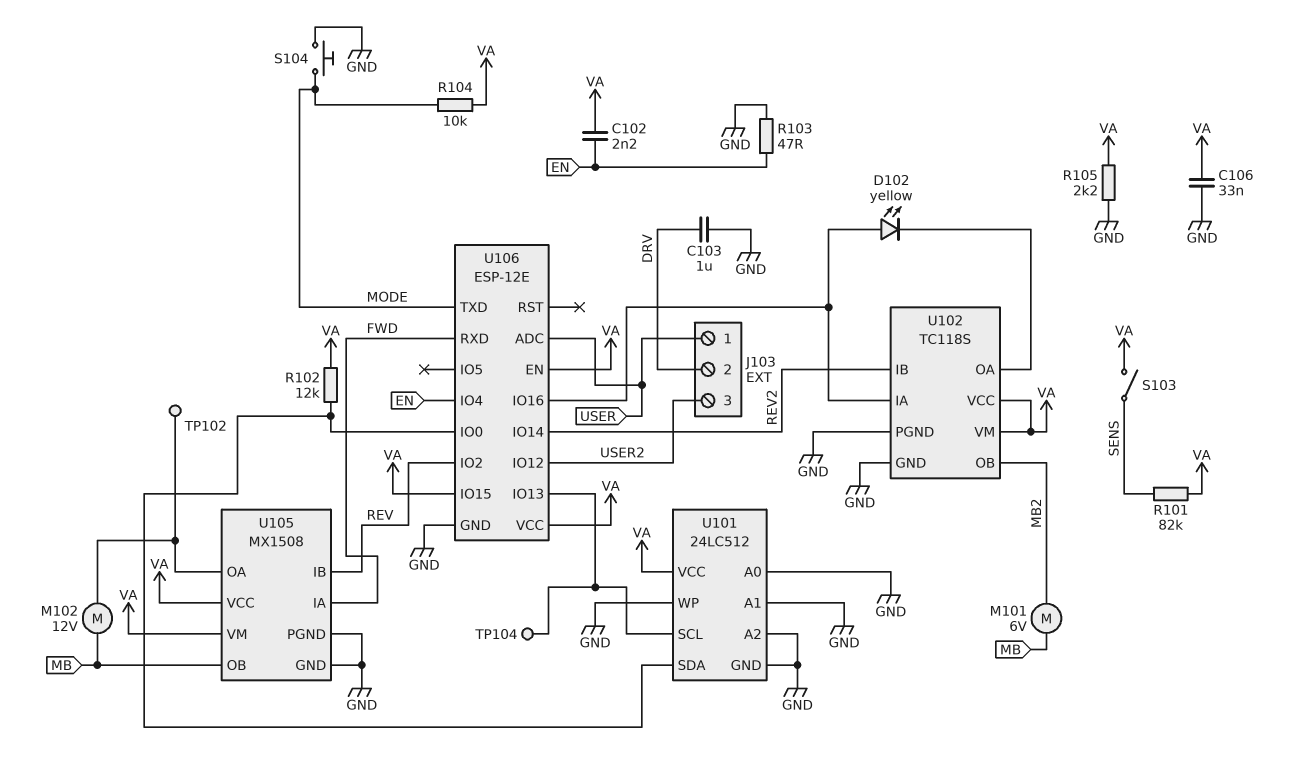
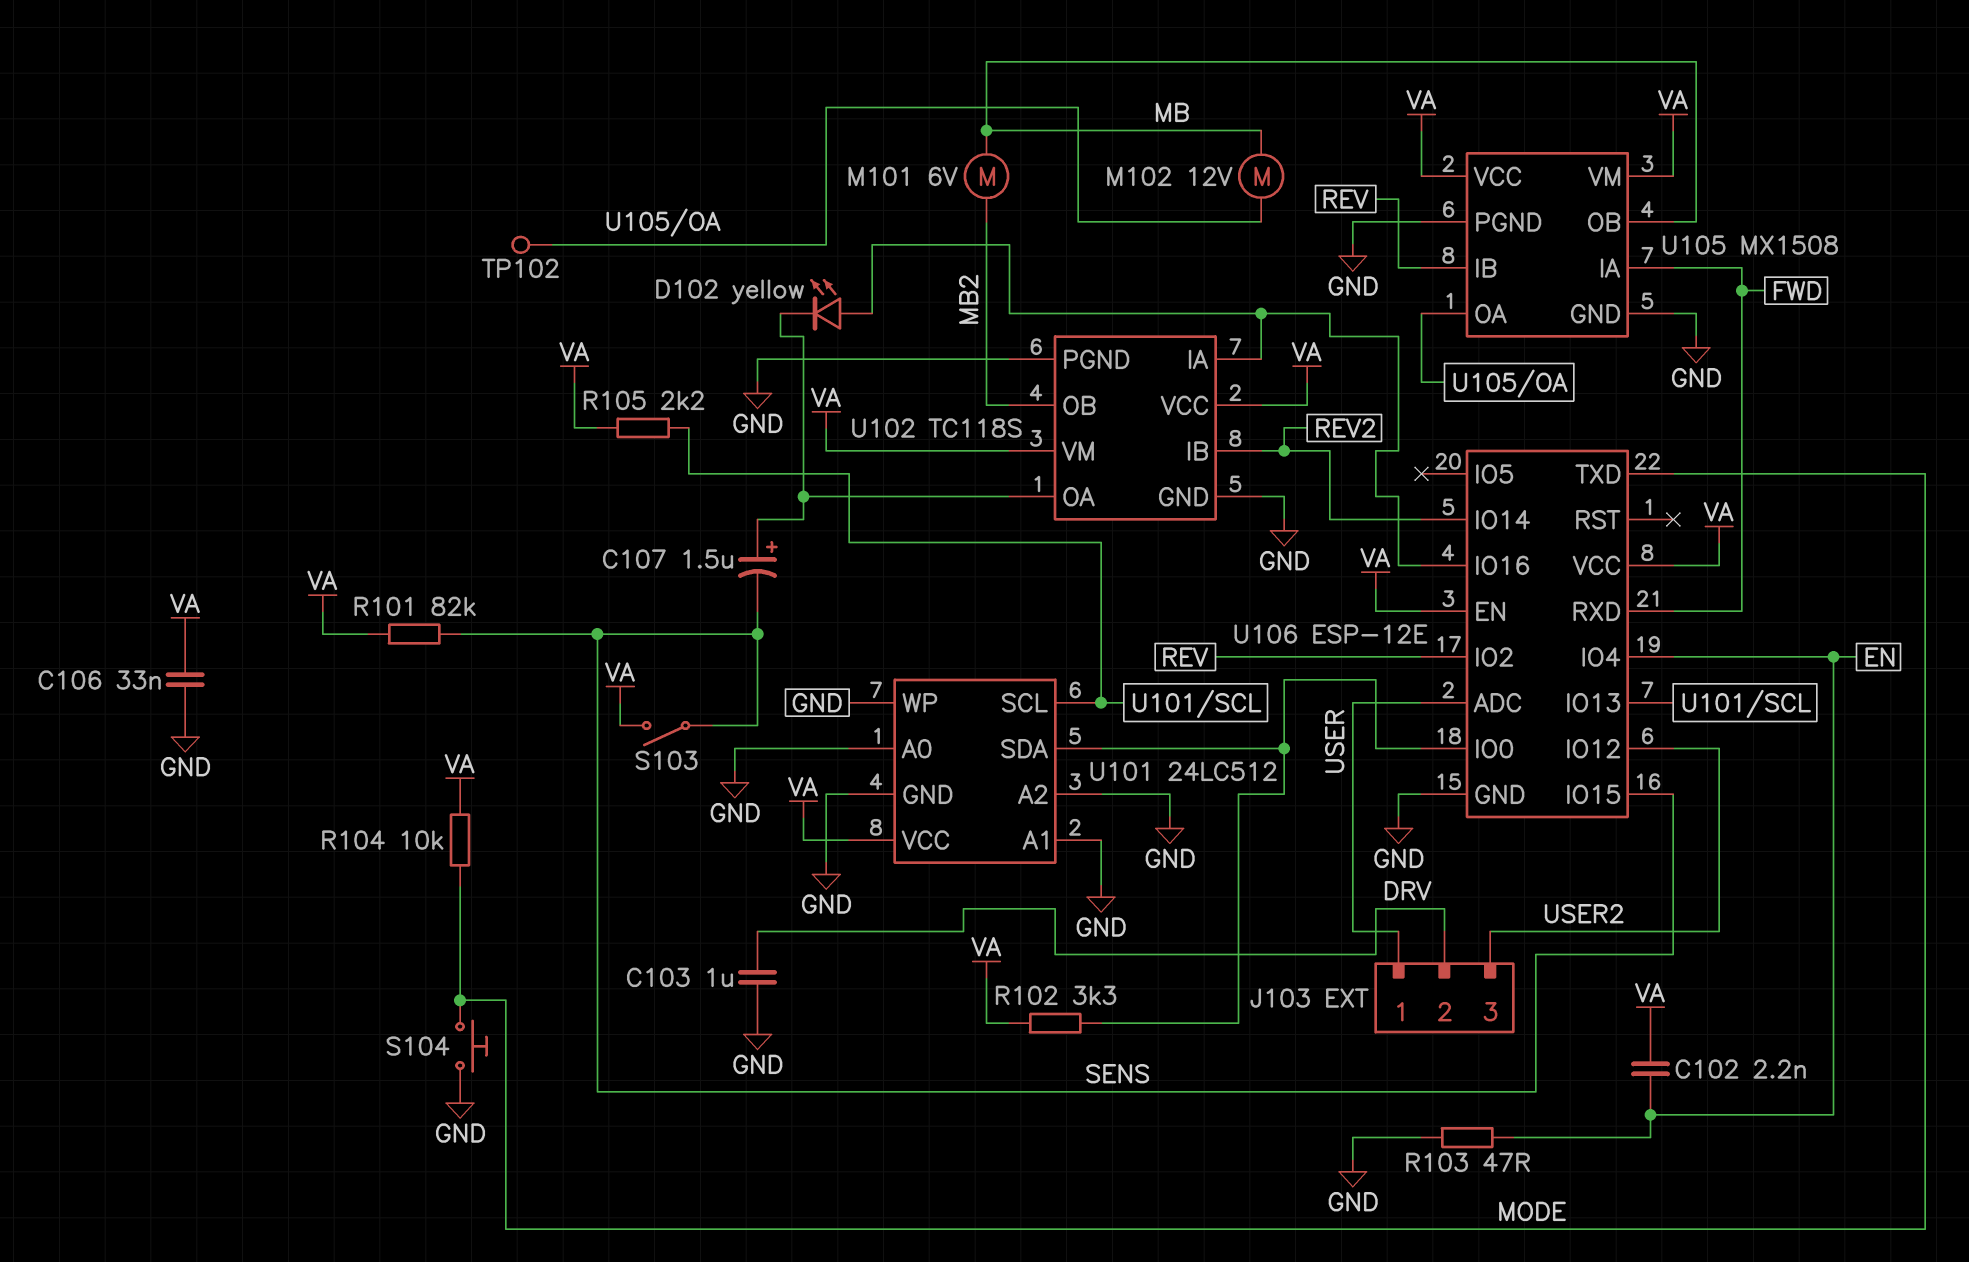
C107: none -> 1.5uF (plus U102/OA, minus SENS)
R102: 12k (U101/SDA, VA) -> 3.3k (U101/SDA, VA)
R105: 2.2k (GND, VA) -> 2.2k (U101/SCL, VA)
TP104: test point (U101/SCL) -> none
U106 pin IO15: VA -> SENS

